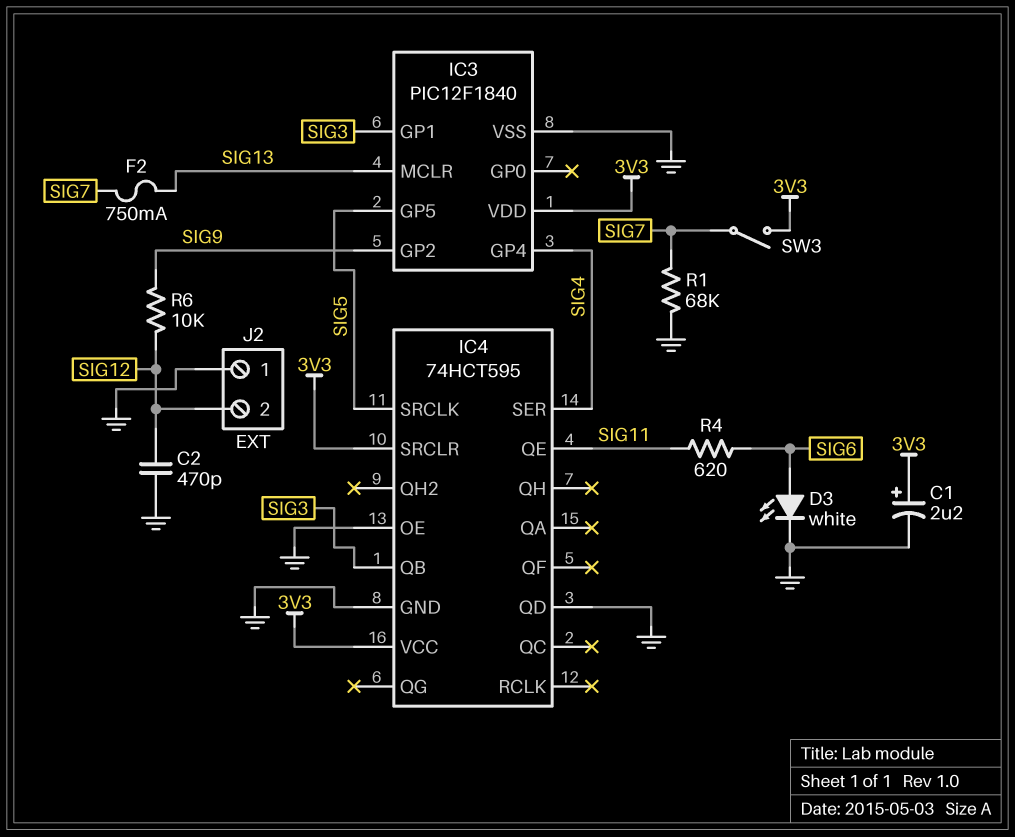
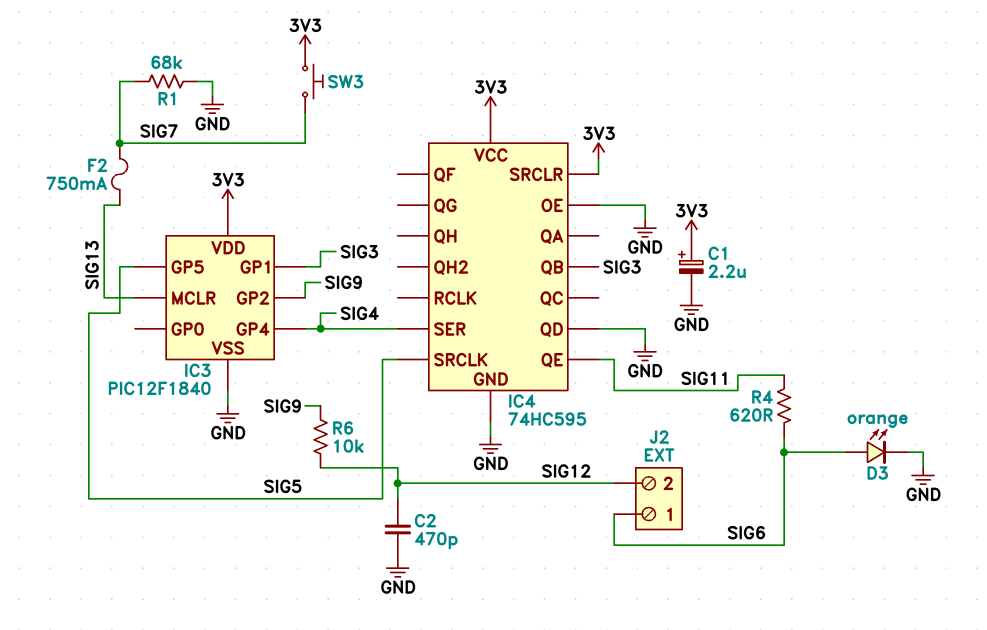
D3: LED white (A SIG6, K GND) -> LED orange (A SIG6, K GND)
IC4: 74HCT595 -> 74HC595
J2 pin 1: GND -> SIG6
SW3: switch (3V3, SIG7) -> button (3V3, SIG7)

